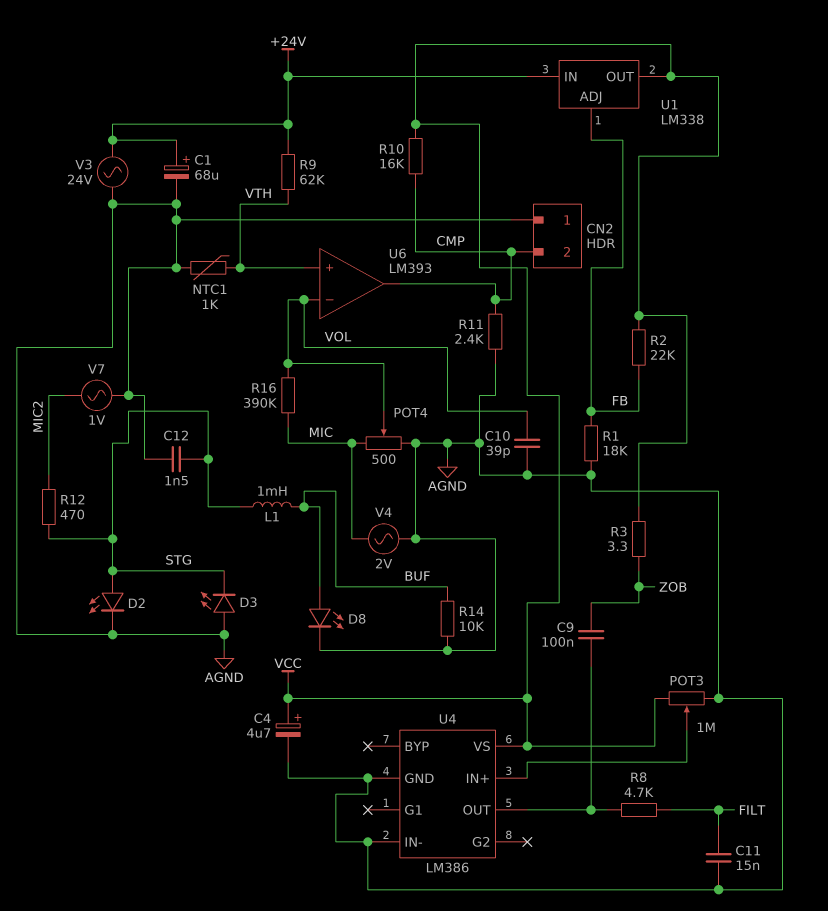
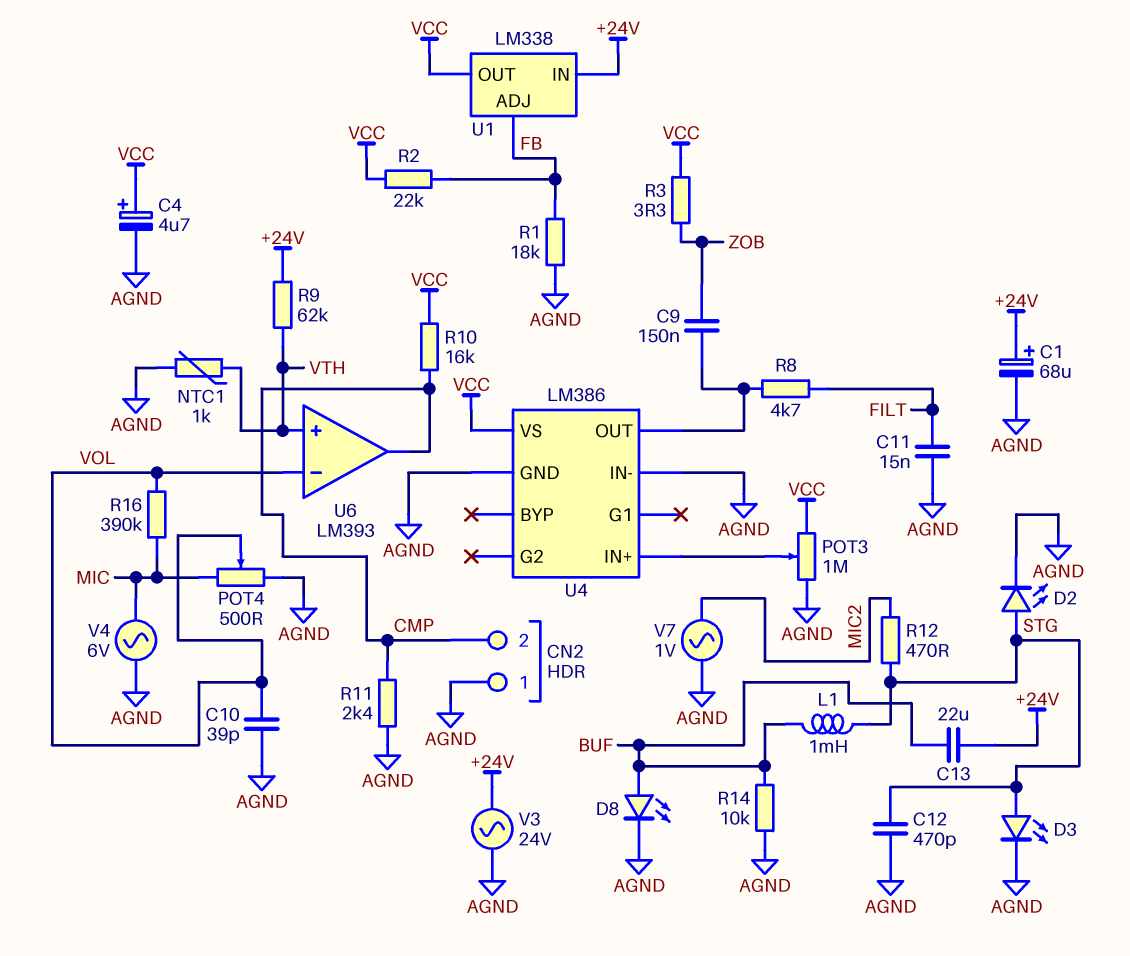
C9: 100nF (U4/OUT, ZOB) -> 150nF (U4/OUT, ZOB)
C12: 1.5nF (AGND, STG) -> 470pF (AGND, STG)
C13: none -> 22uF (+24V, BUF)
D3: LED (A AGND, K STG) -> LED (A STG, K AGND)
V4: AC 2V (AGND, MIC) -> AC 6V (AGND, MIC)

